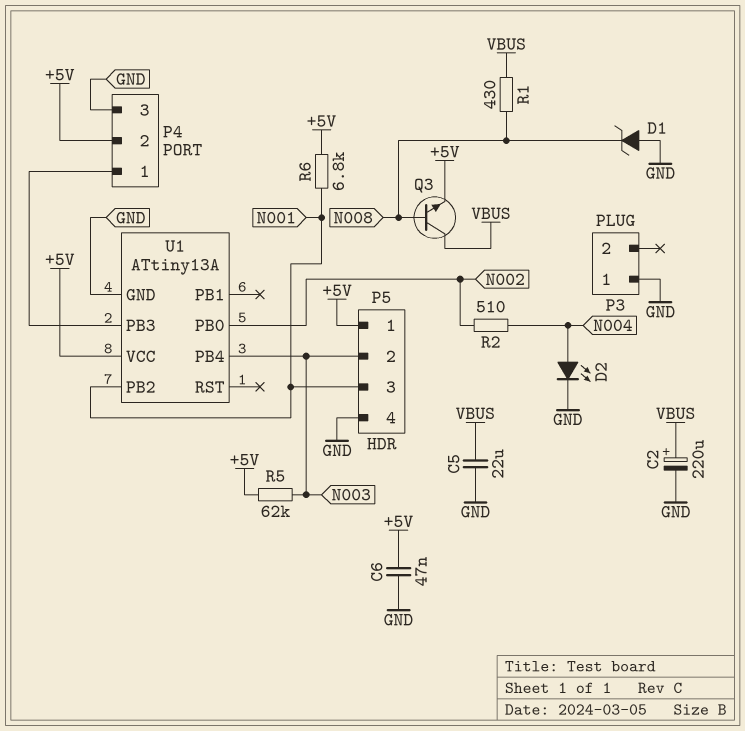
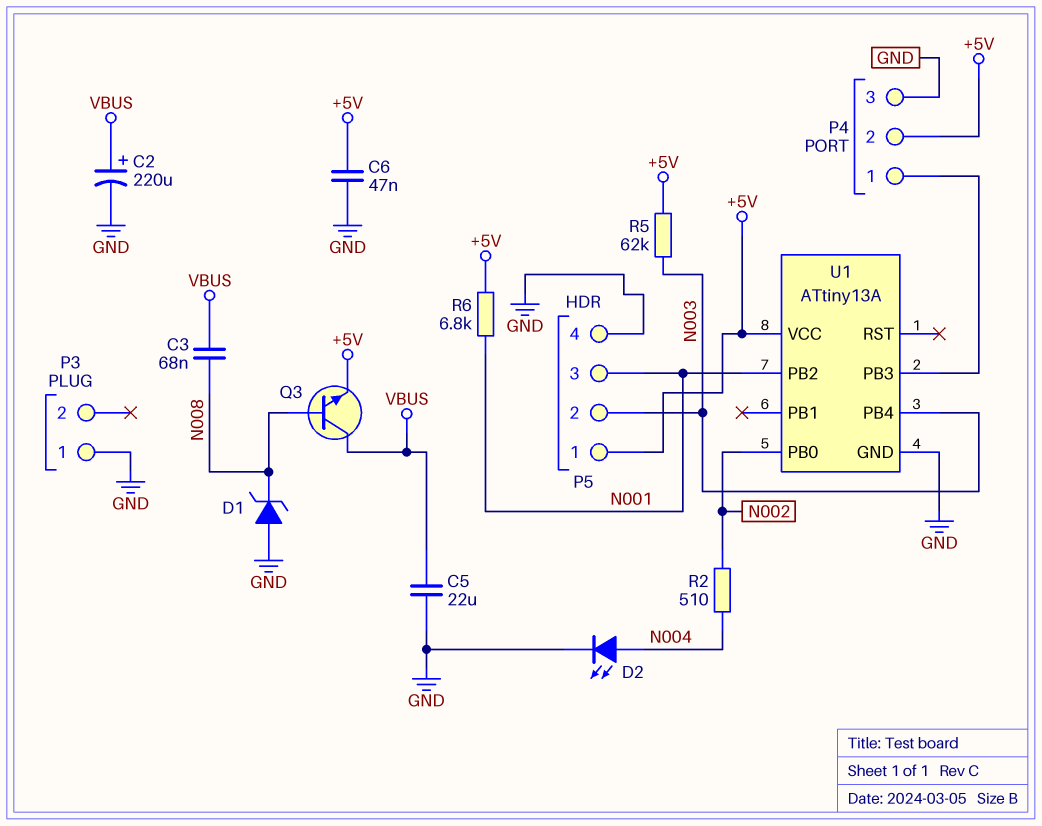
C3: none -> 68nF (N008, VBUS)
R1: 430 (N008, VBUS) -> none

